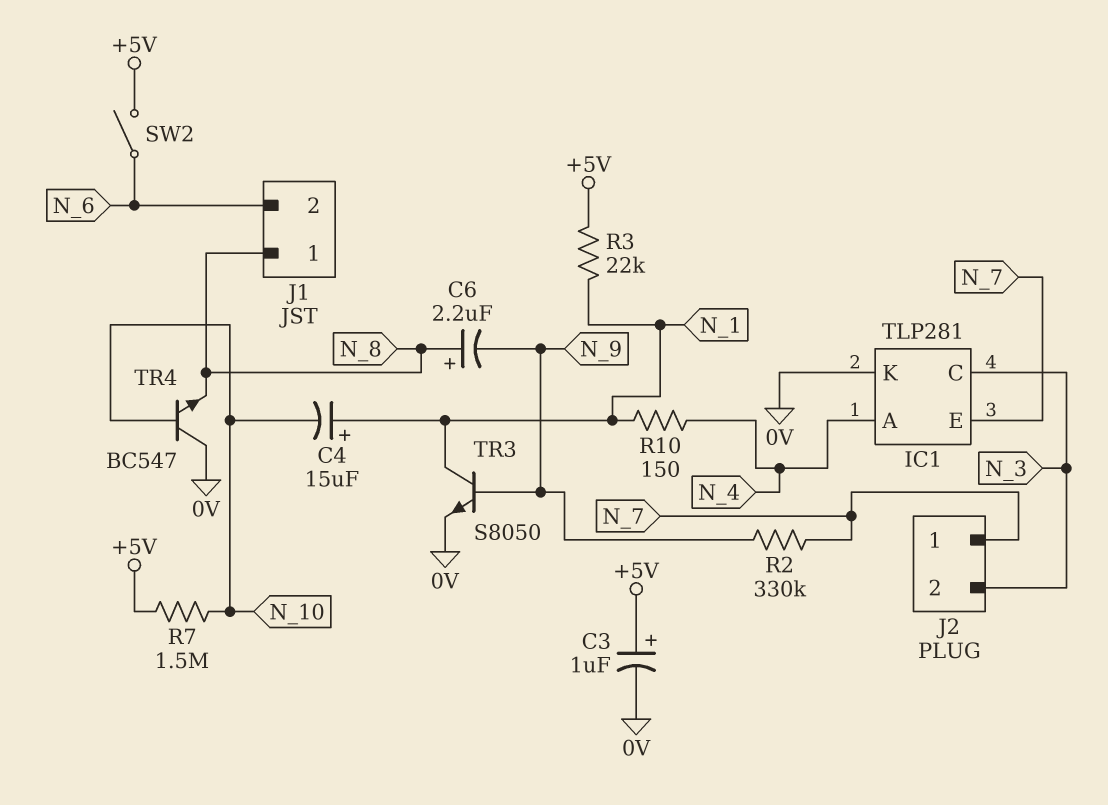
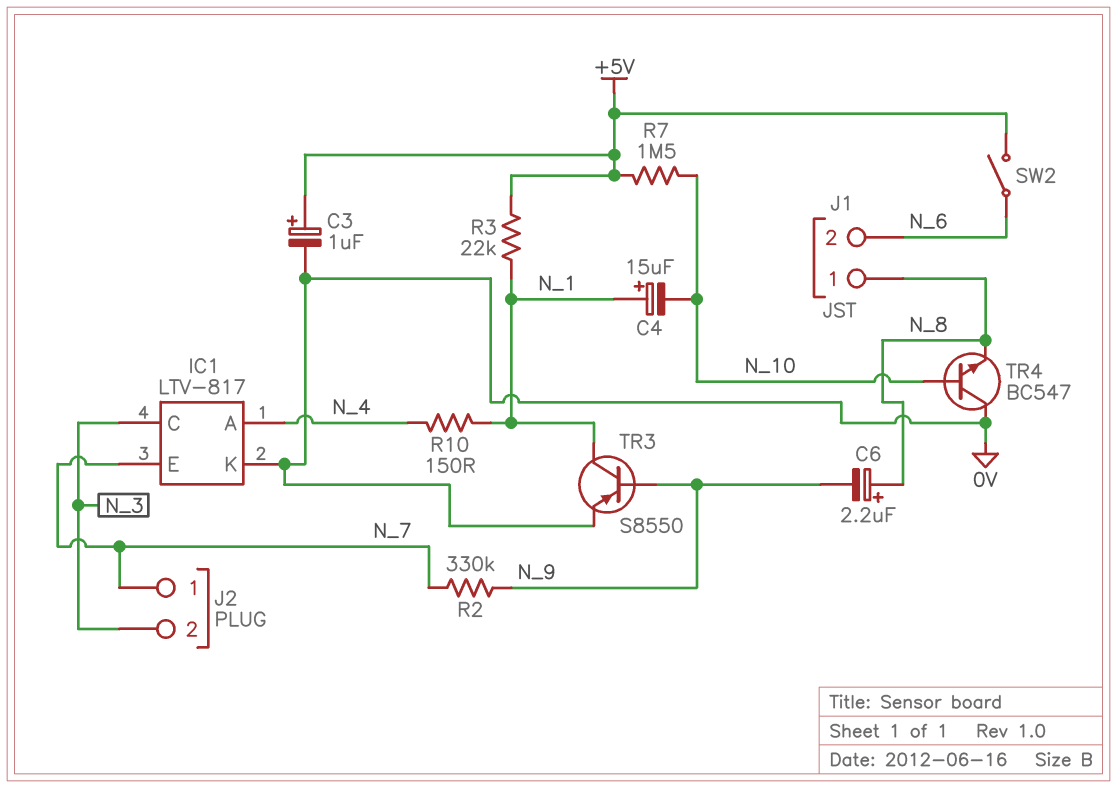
IC1: TLP281 -> LTV-817
TR3: NPN S8050 (B N_9, C N_1, E 0V) -> PNP S8550 (B N_9, C N_1, E 0V)

